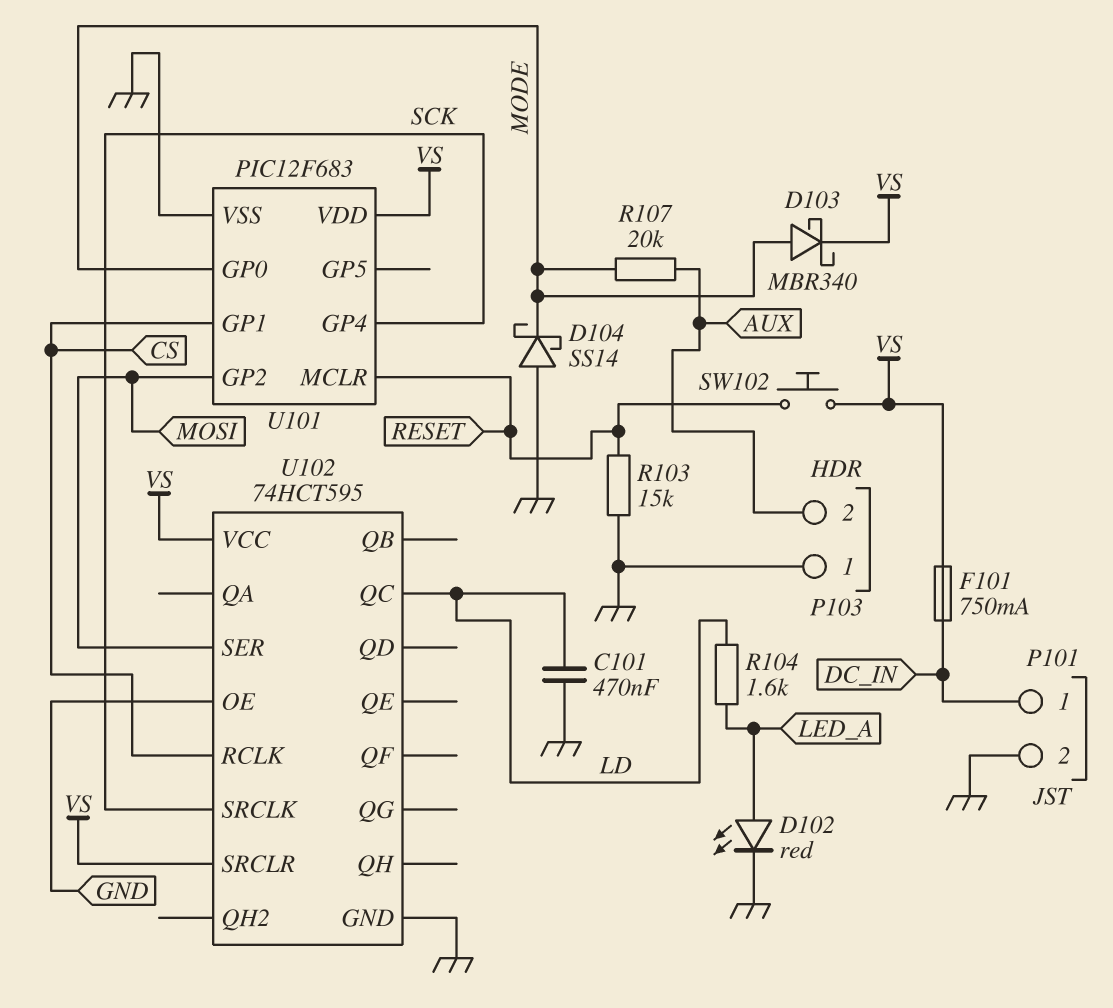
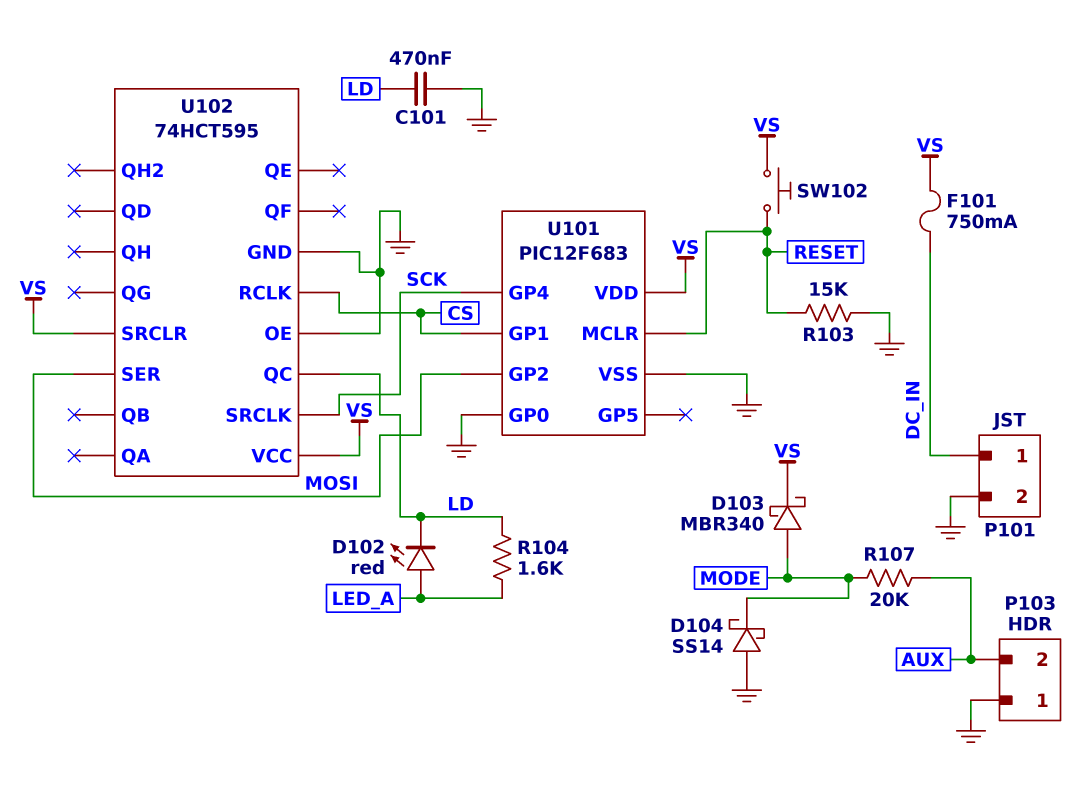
D102: LED red (A LED_A, K GND) -> LED red (A LED_A, K LD)
U101 pin GP0: MODE -> GND

